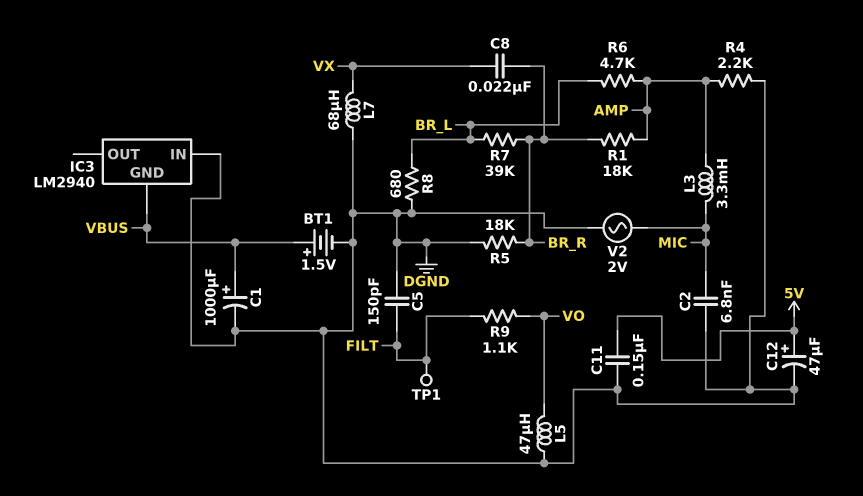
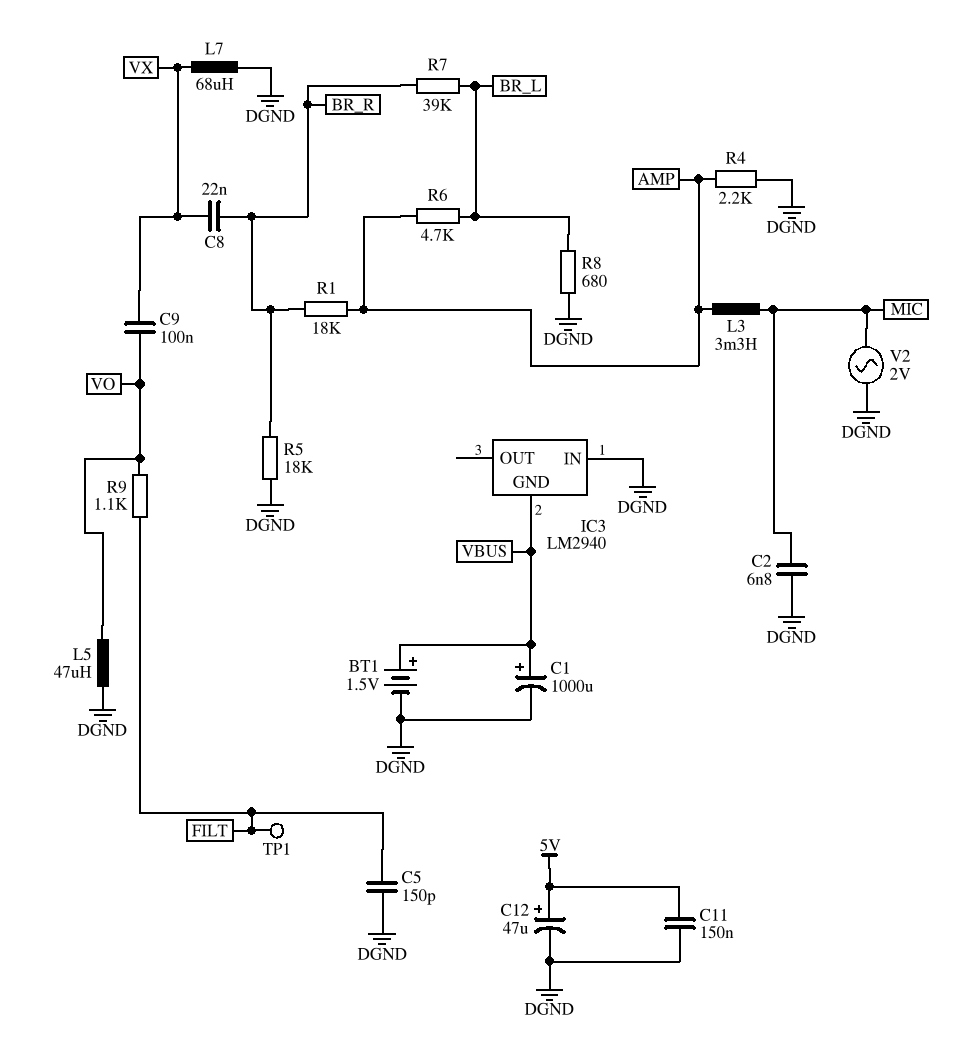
C9: none -> 100nF (VO, VX)

